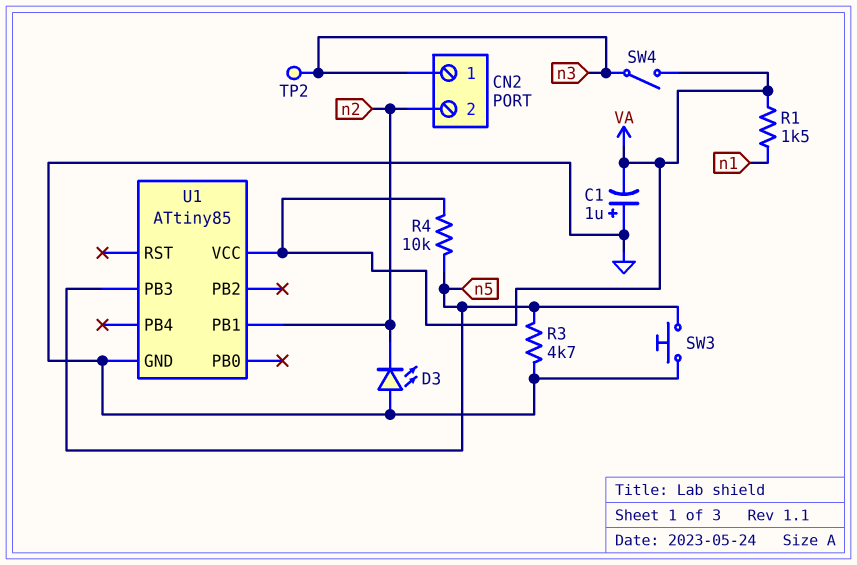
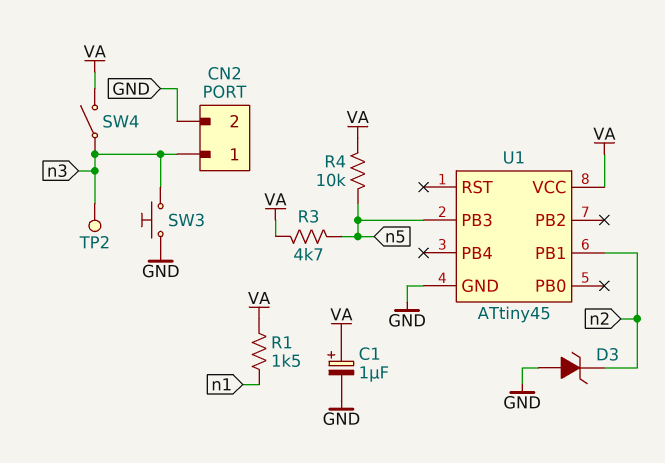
C1: 1uF (plus GND, minus VA) -> 1uF (plus VA, minus GND)
CN2 pin 2: n2 -> GND
D3: LED (A GND, K n2) -> zener (A GND, K n2)
R3: 4.7k (GND, n5) -> 4.7k (VA, n5)
SW3: button (GND, n5) -> button (GND, n3)
U1: ATtiny85 -> ATtiny45

